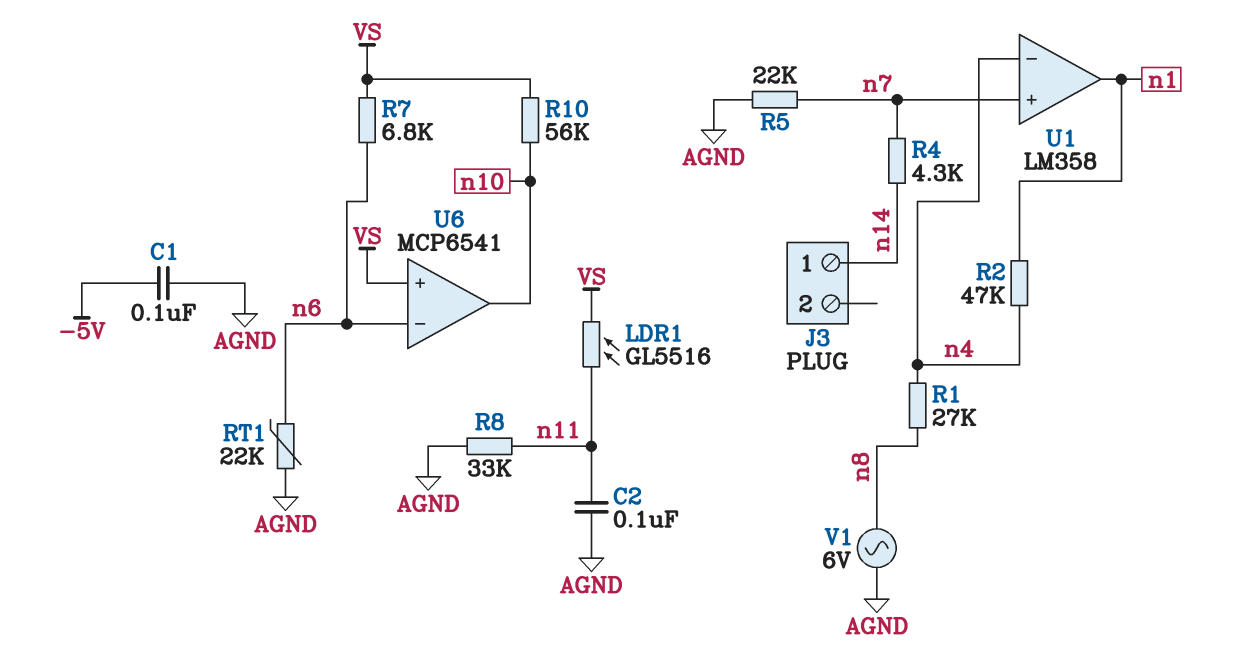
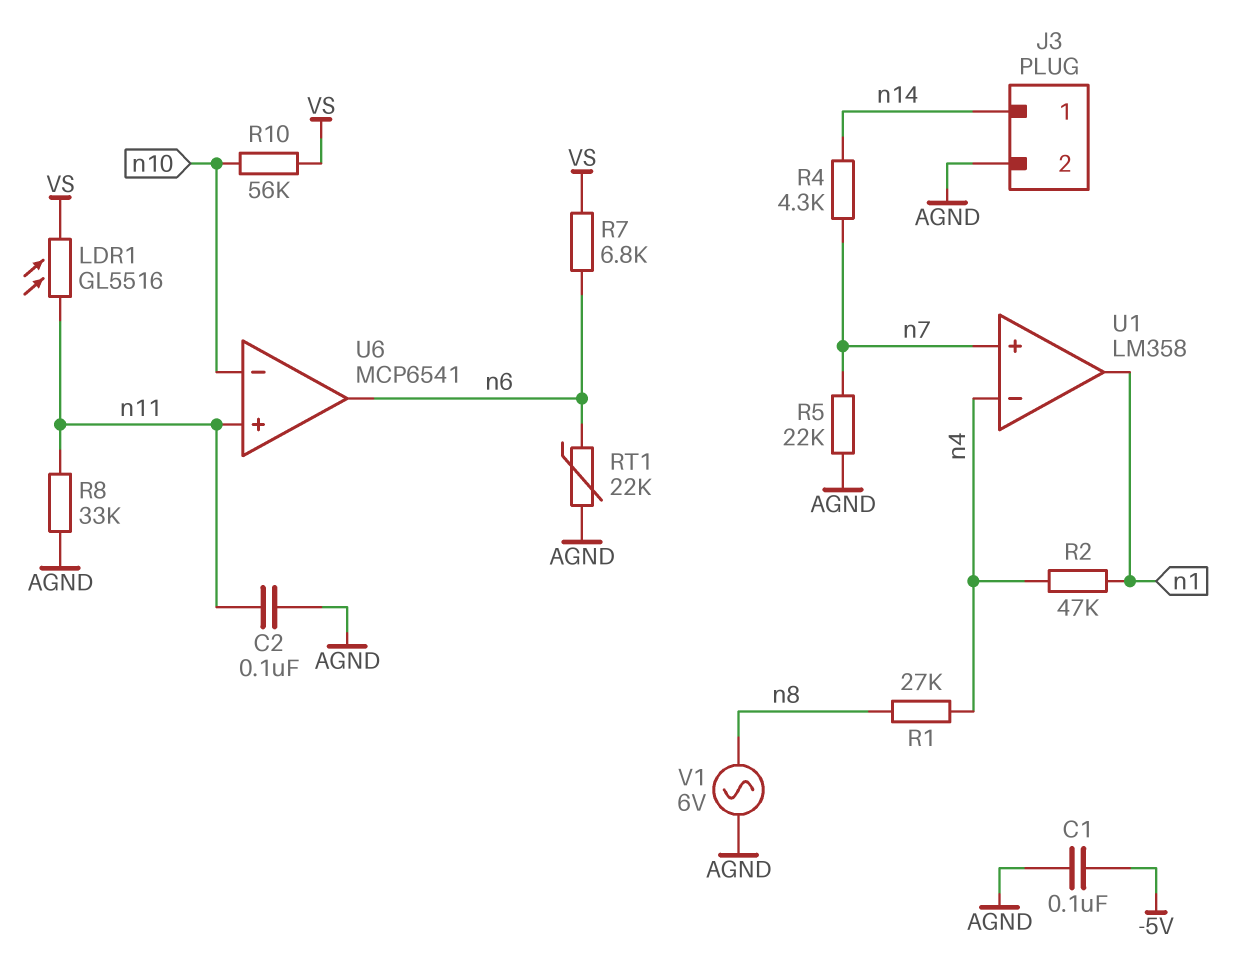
J3 pin 2: none -> AGND
U6 pin in+: VS -> n11
U6 pin in-: n6 -> n10
U6 pin out: n10 -> n6

